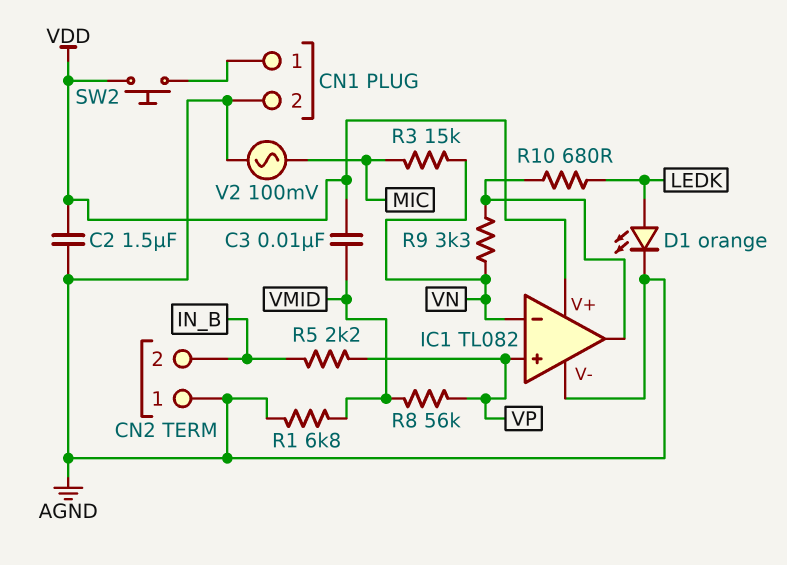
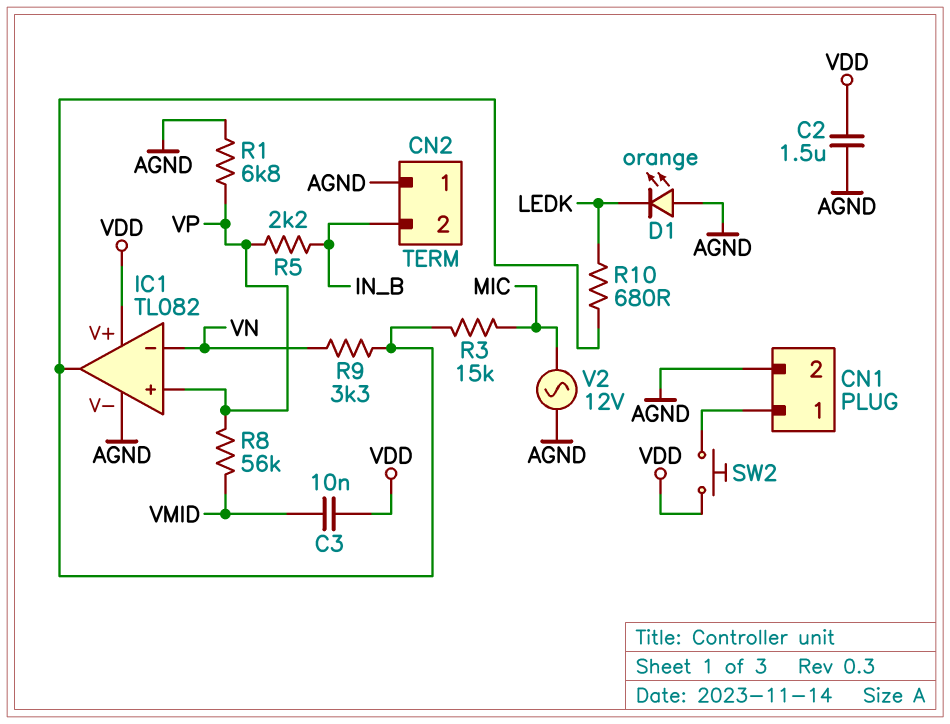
D1: LED orange (A LEDK, K AGND) -> LED orange (A AGND, K LEDK)
R1: 6.8k (AGND, VMID) -> 6.8k (AGND, VP)
R3: 15k (MIC, VN) -> 15k (IC1/out, MIC)
V2: AC 100mV (AGND, MIC) -> AC 12V (AGND, MIC)

